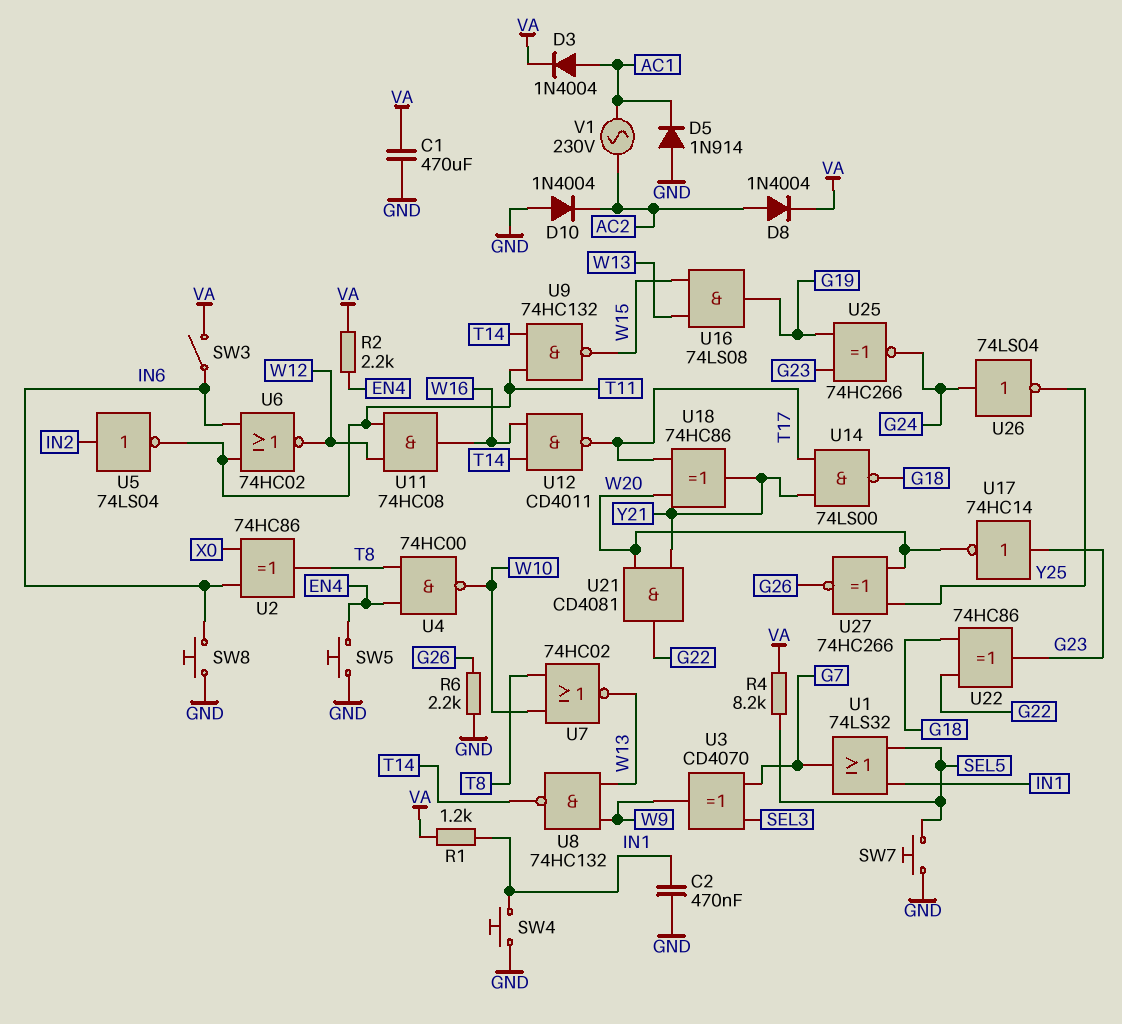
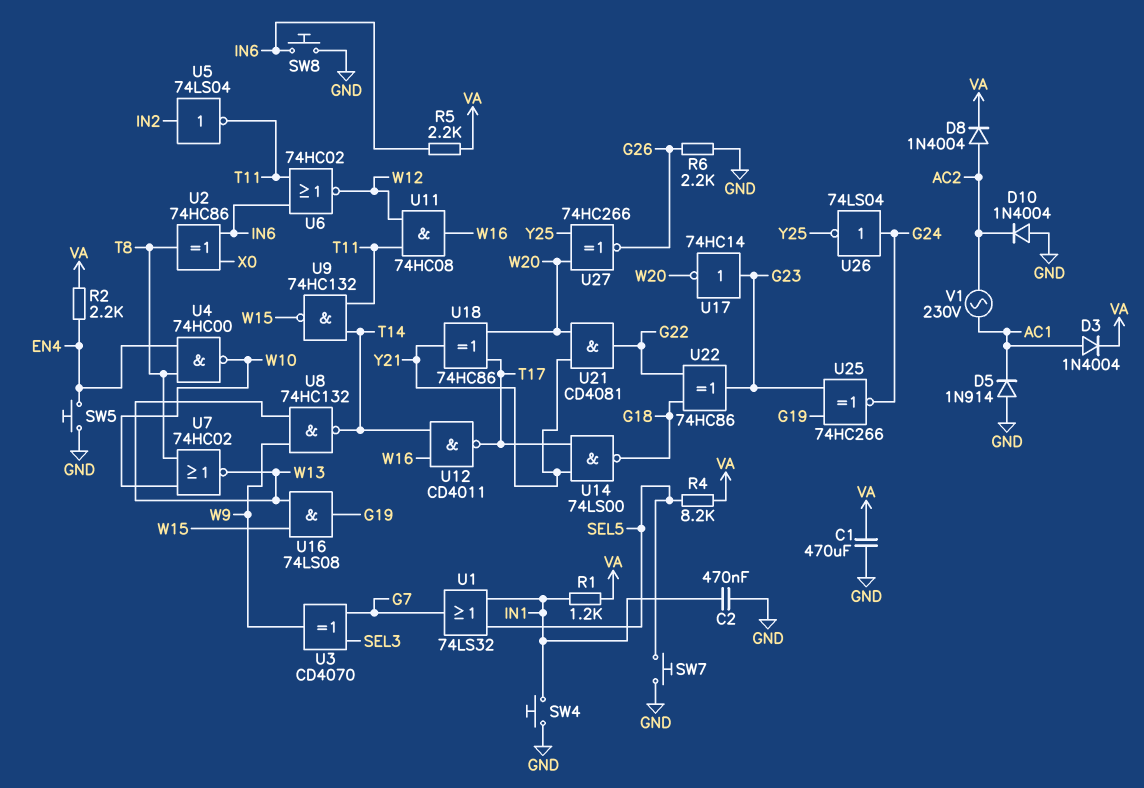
R5: none -> 2.2k (IN6, VA)
SW3: switch (IN6, VA) -> none

